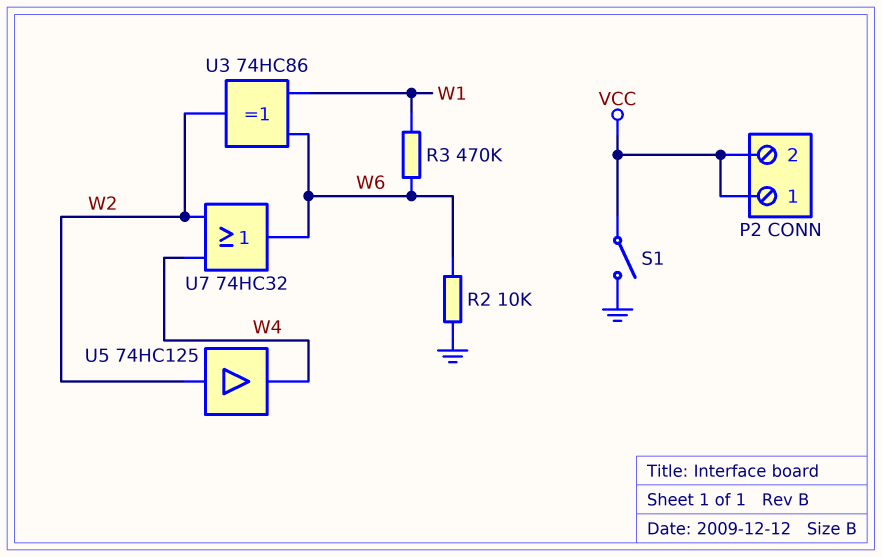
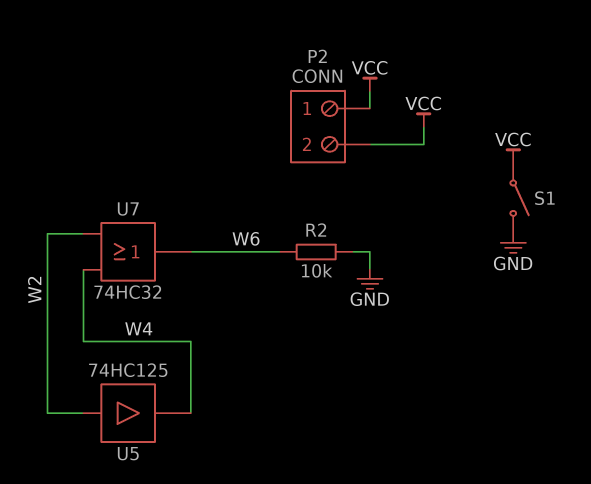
R3: 470k (W1, W6) -> none
U3: XOR 74HC86 (in W1, in W6, out W2) -> none

